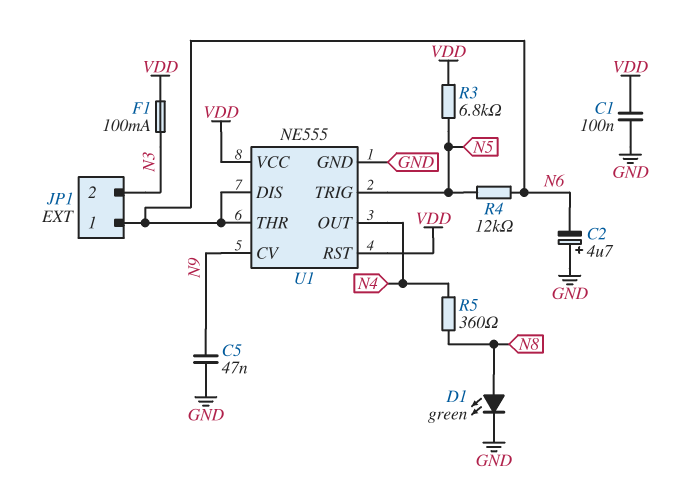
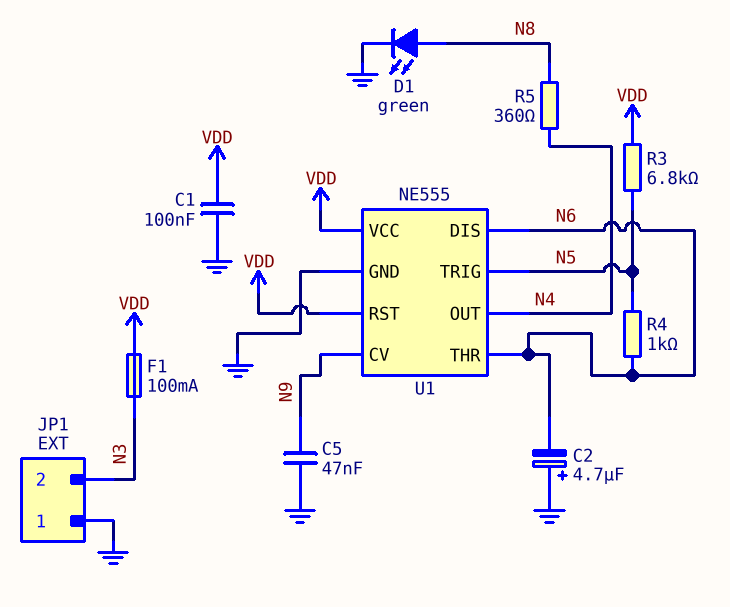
JP1 pin 1: N6 -> GND
R4: 12k (N5, N6) -> 1k (N5, N6)

